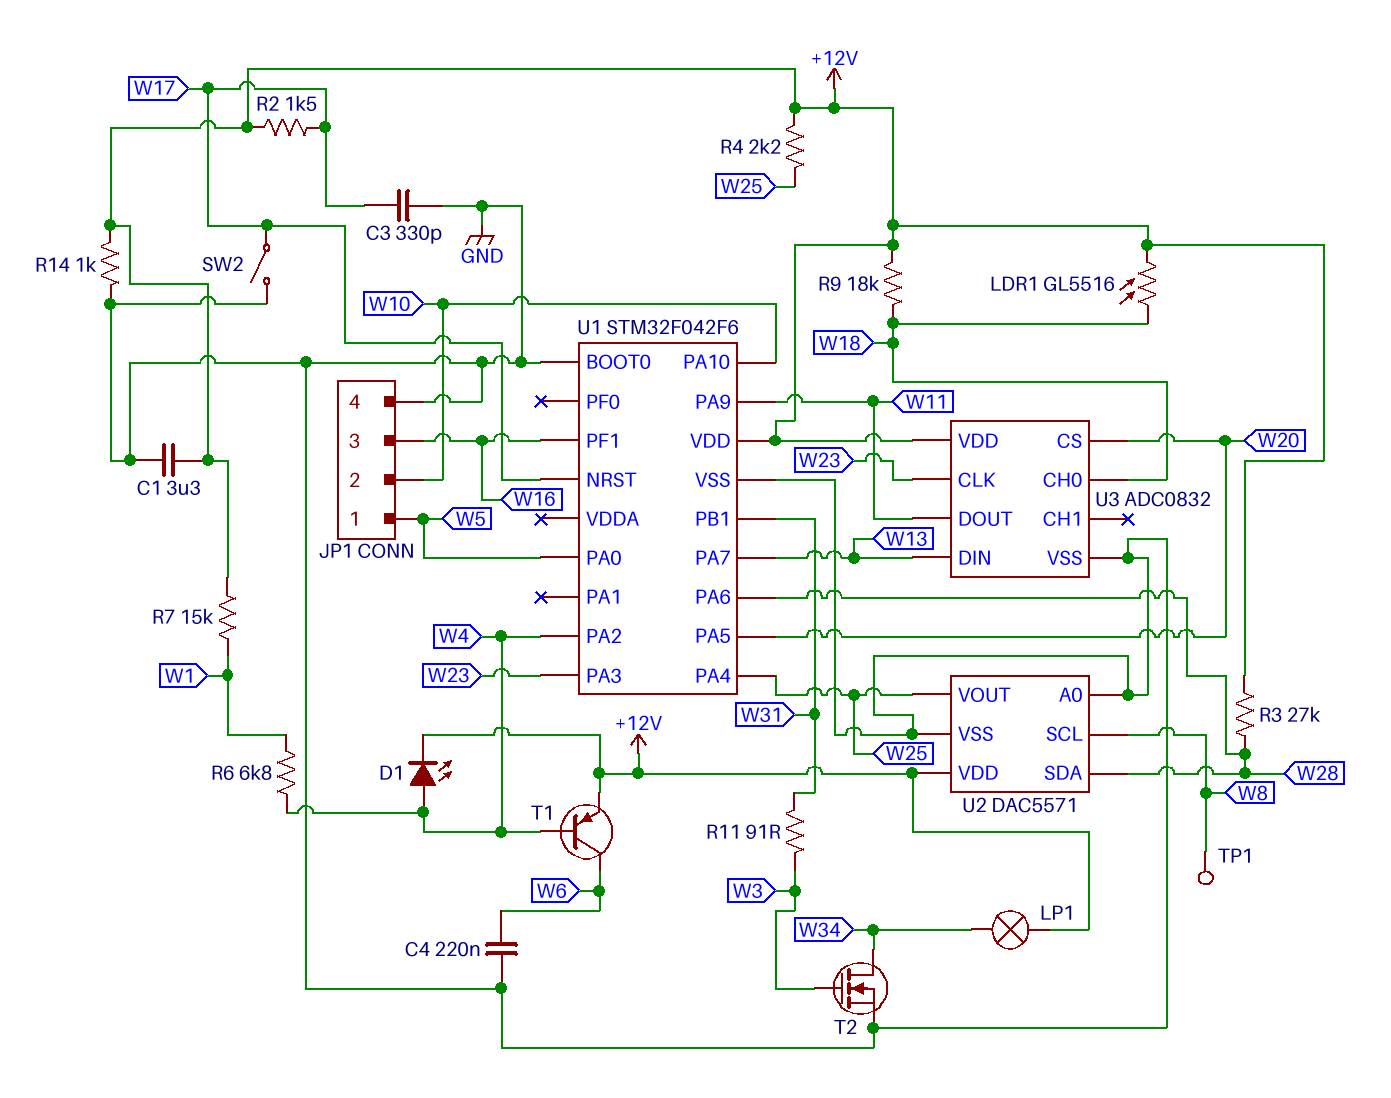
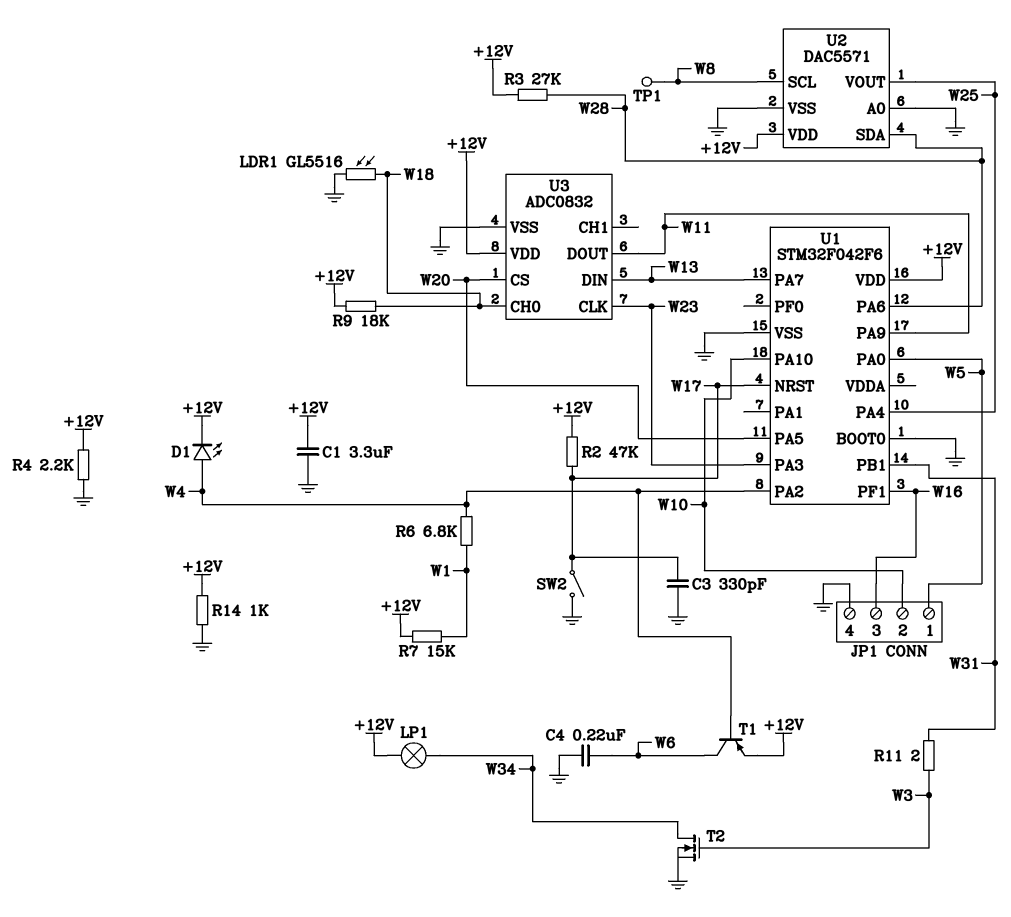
LDR1: GL5516 (+12V, W18) -> GL5516 (GND, W18)
R2: 1.5k (+12V, W17) -> 47k (+12V, W17)
R4: 2.2k (+12V, W25) -> 2.2k (+12V, GND)
R11: 91 (W3, W31) -> 2 (W3, W31)

